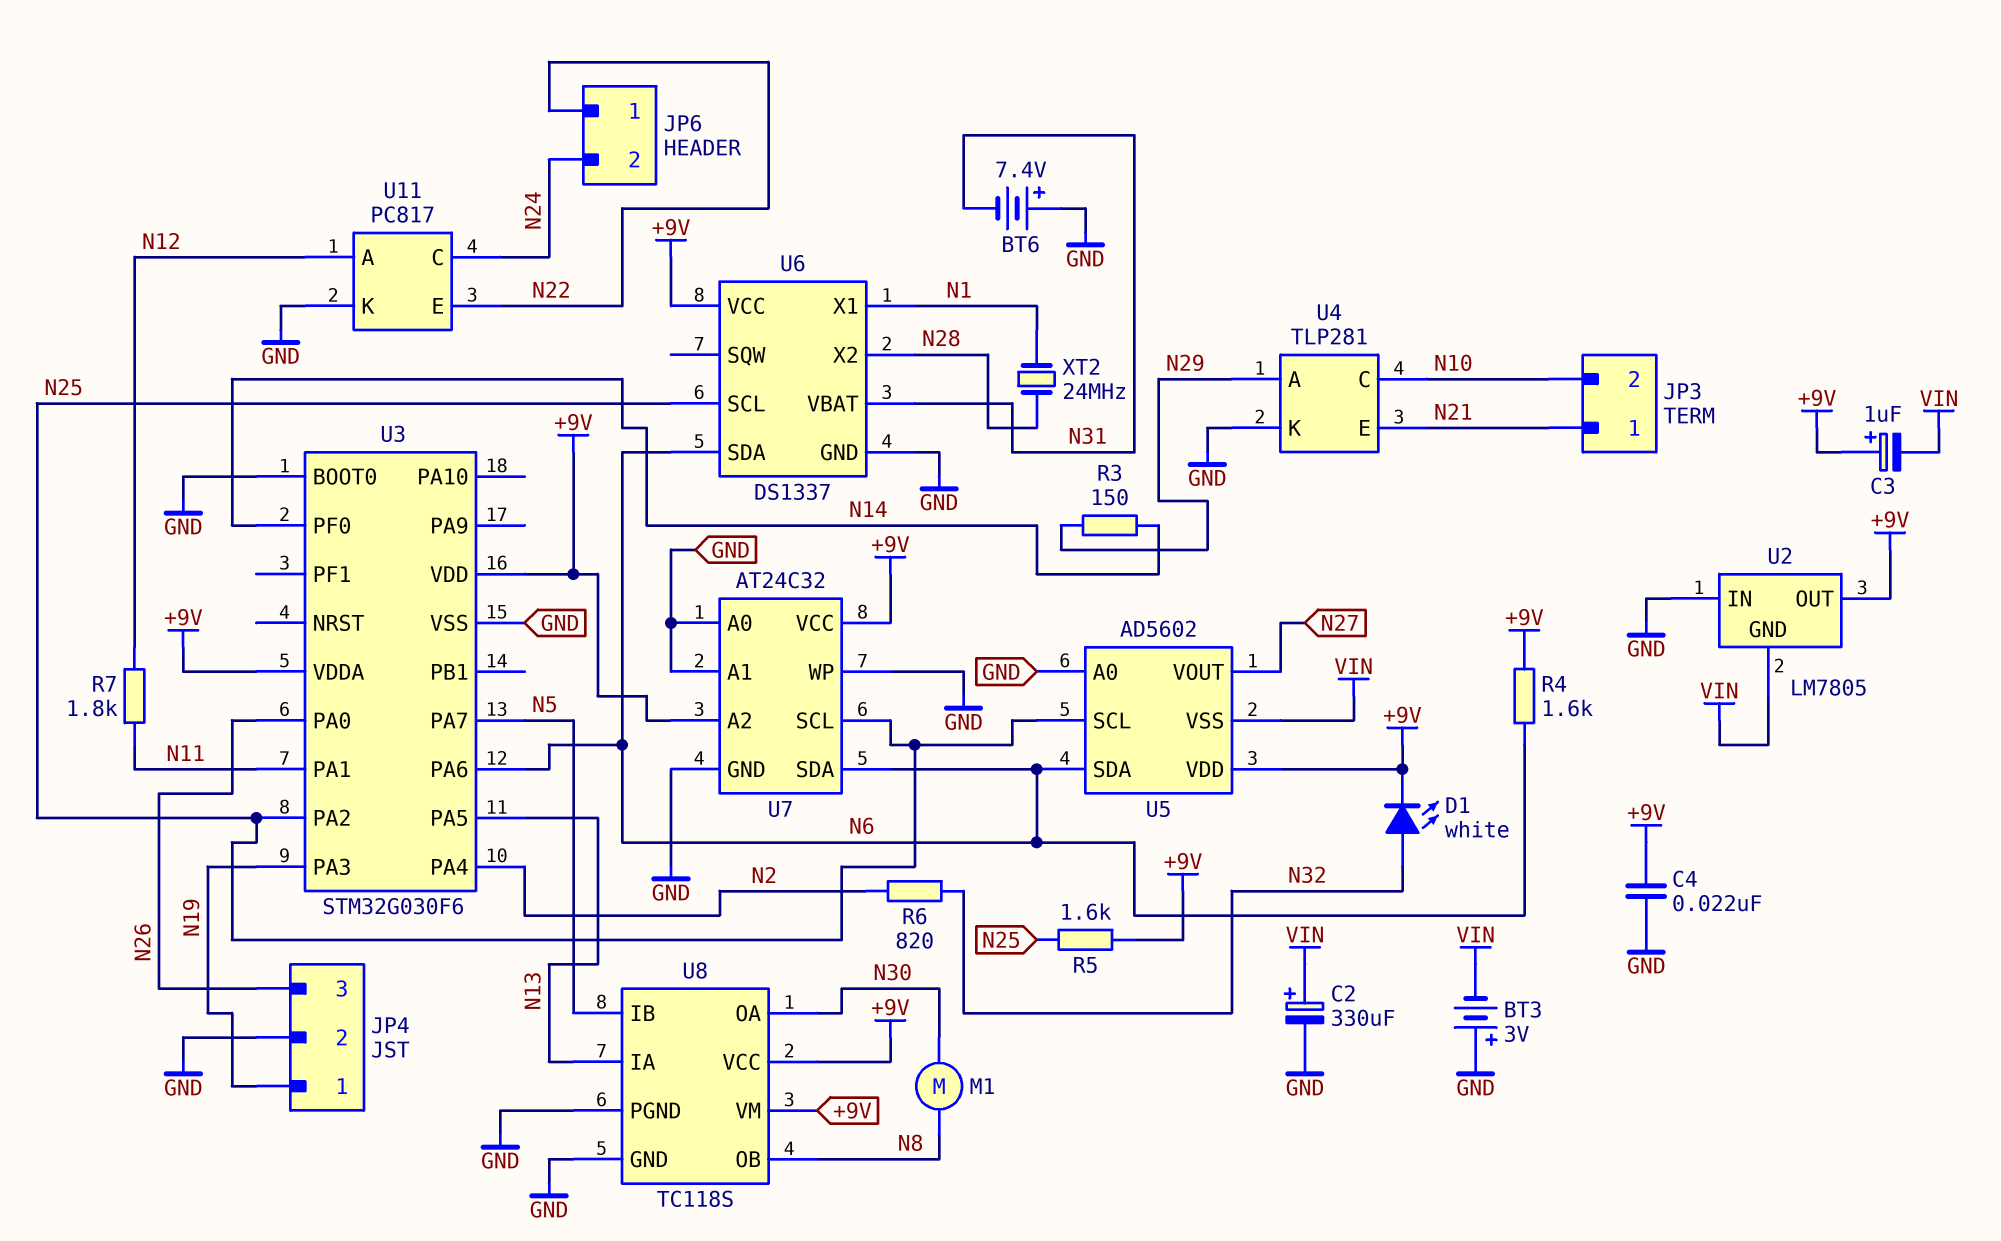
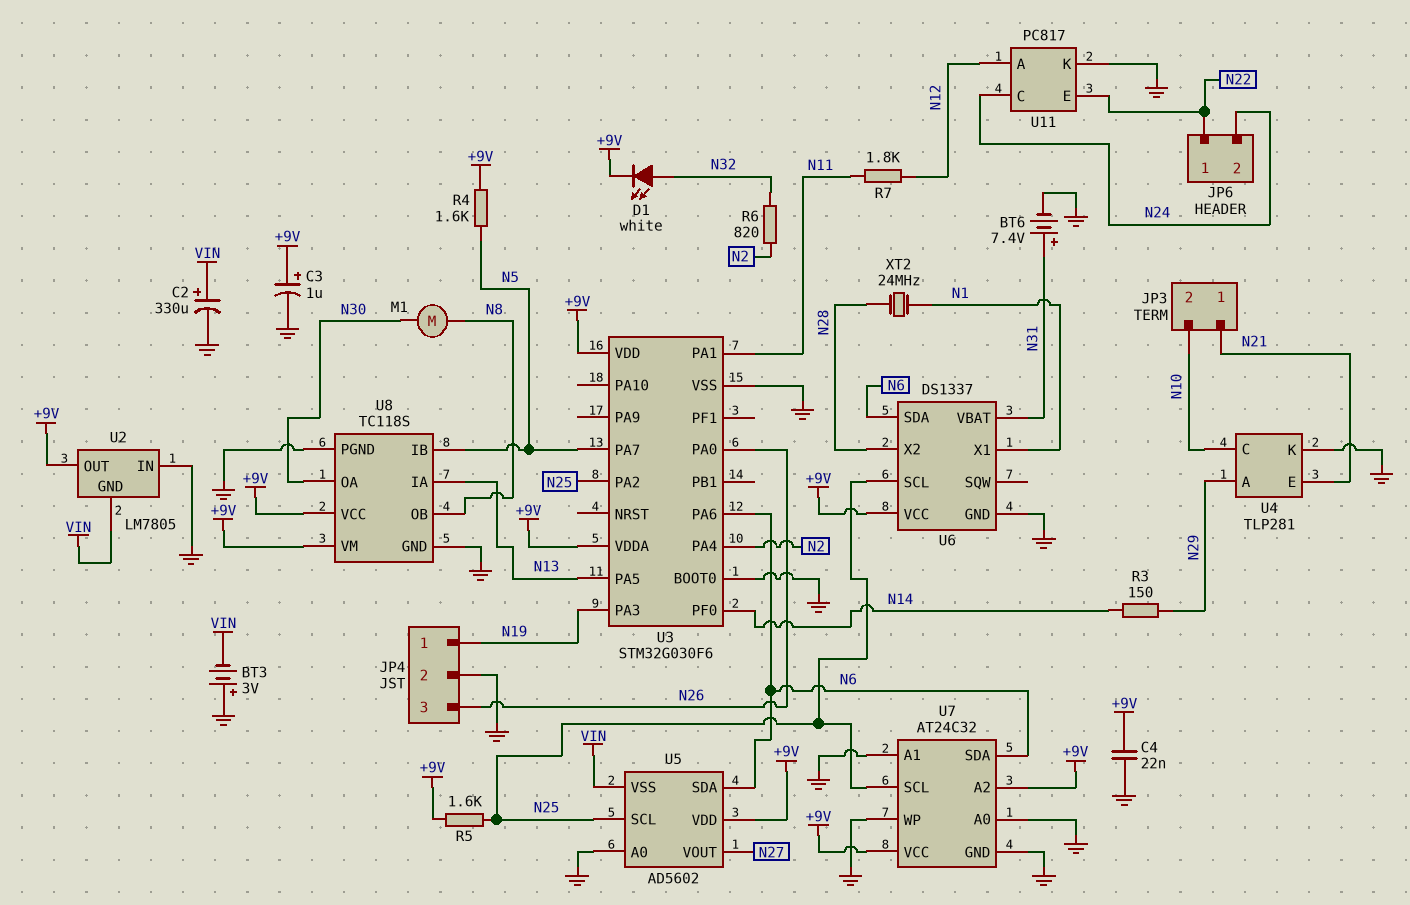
BT6: 7.4V (plus GND, minus N31) -> 7.4V (plus N31, minus GND)
C3: 1uF (plus +9V, minus VIN) -> 1uF (plus +9V, minus GND)
R4: 1.6k (+9V, N6) -> 1.6k (+9V, N5)

